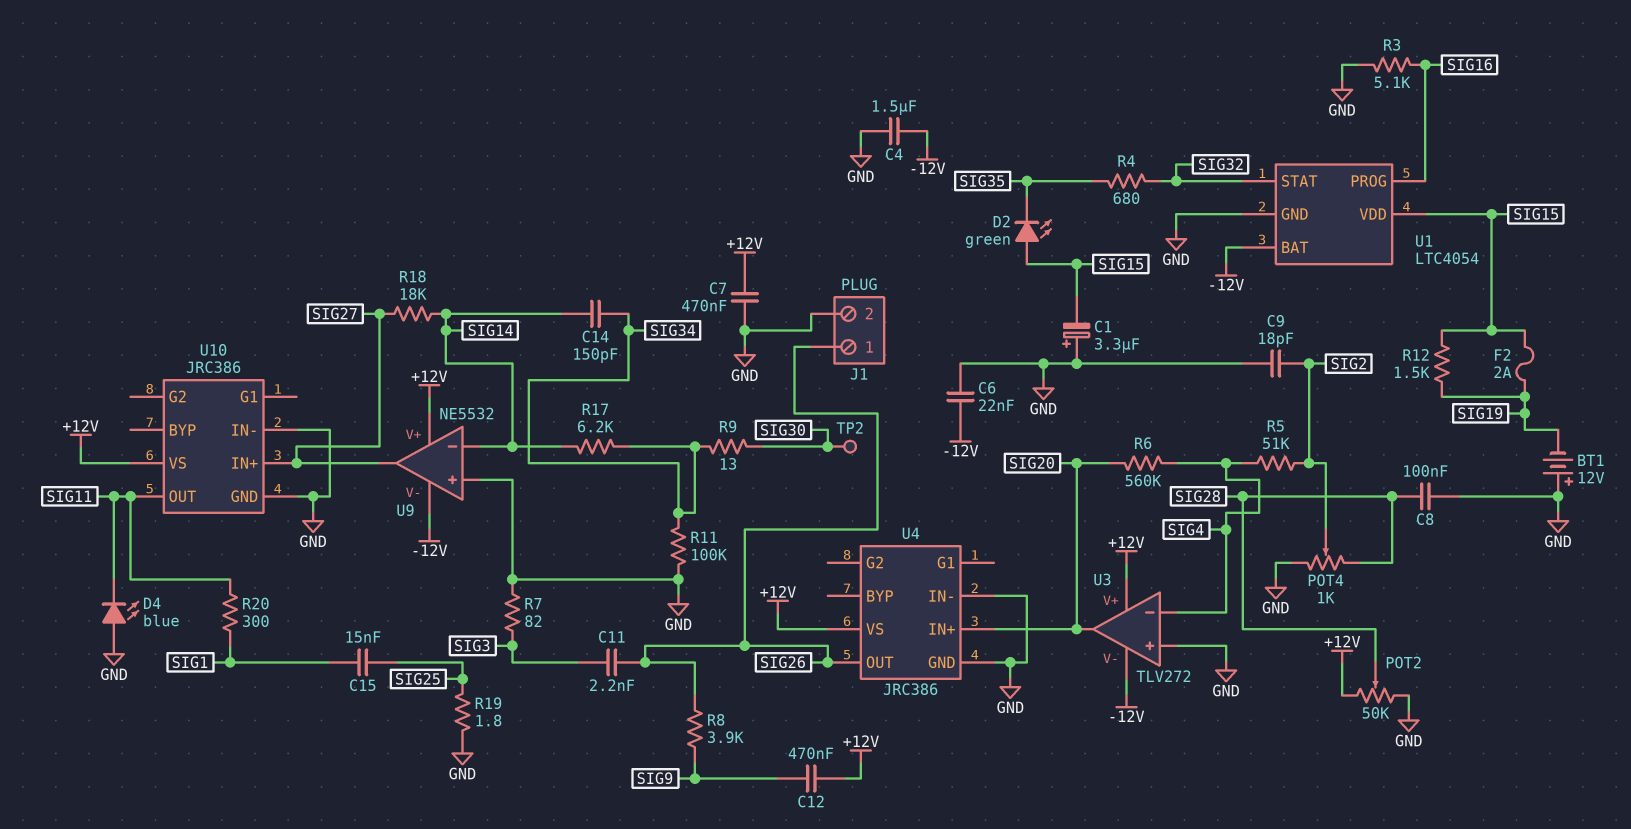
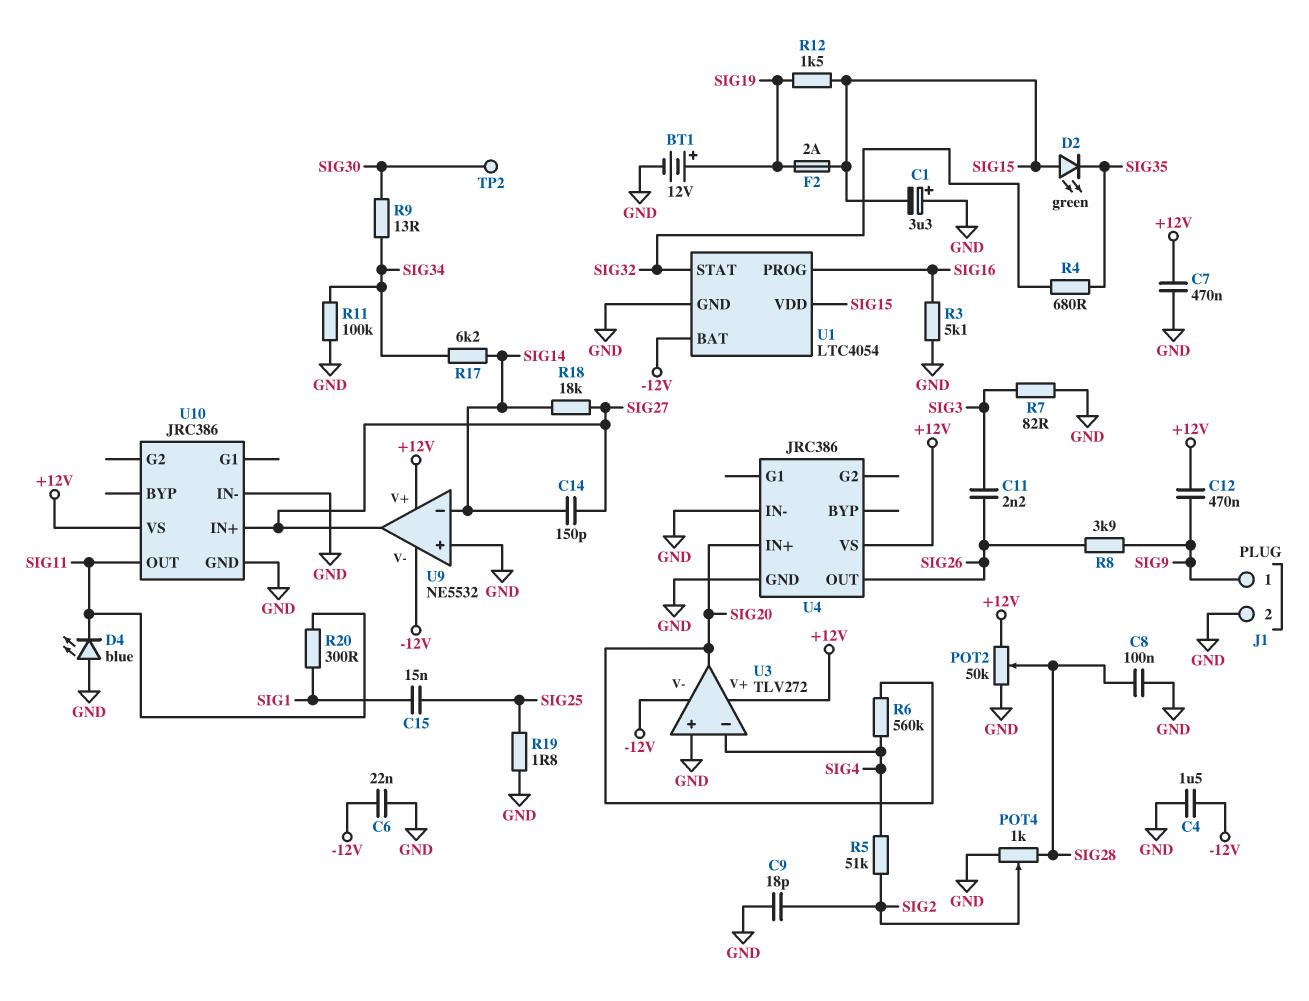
BT1: 12V (plus GND, minus SIG19) -> 12V (plus SIG19, minus GND)
C14: 150pF (SIG14, SIG34) -> 150pF (SIG14, SIG27)
J1 pin 1: SIG26 -> SIG9

